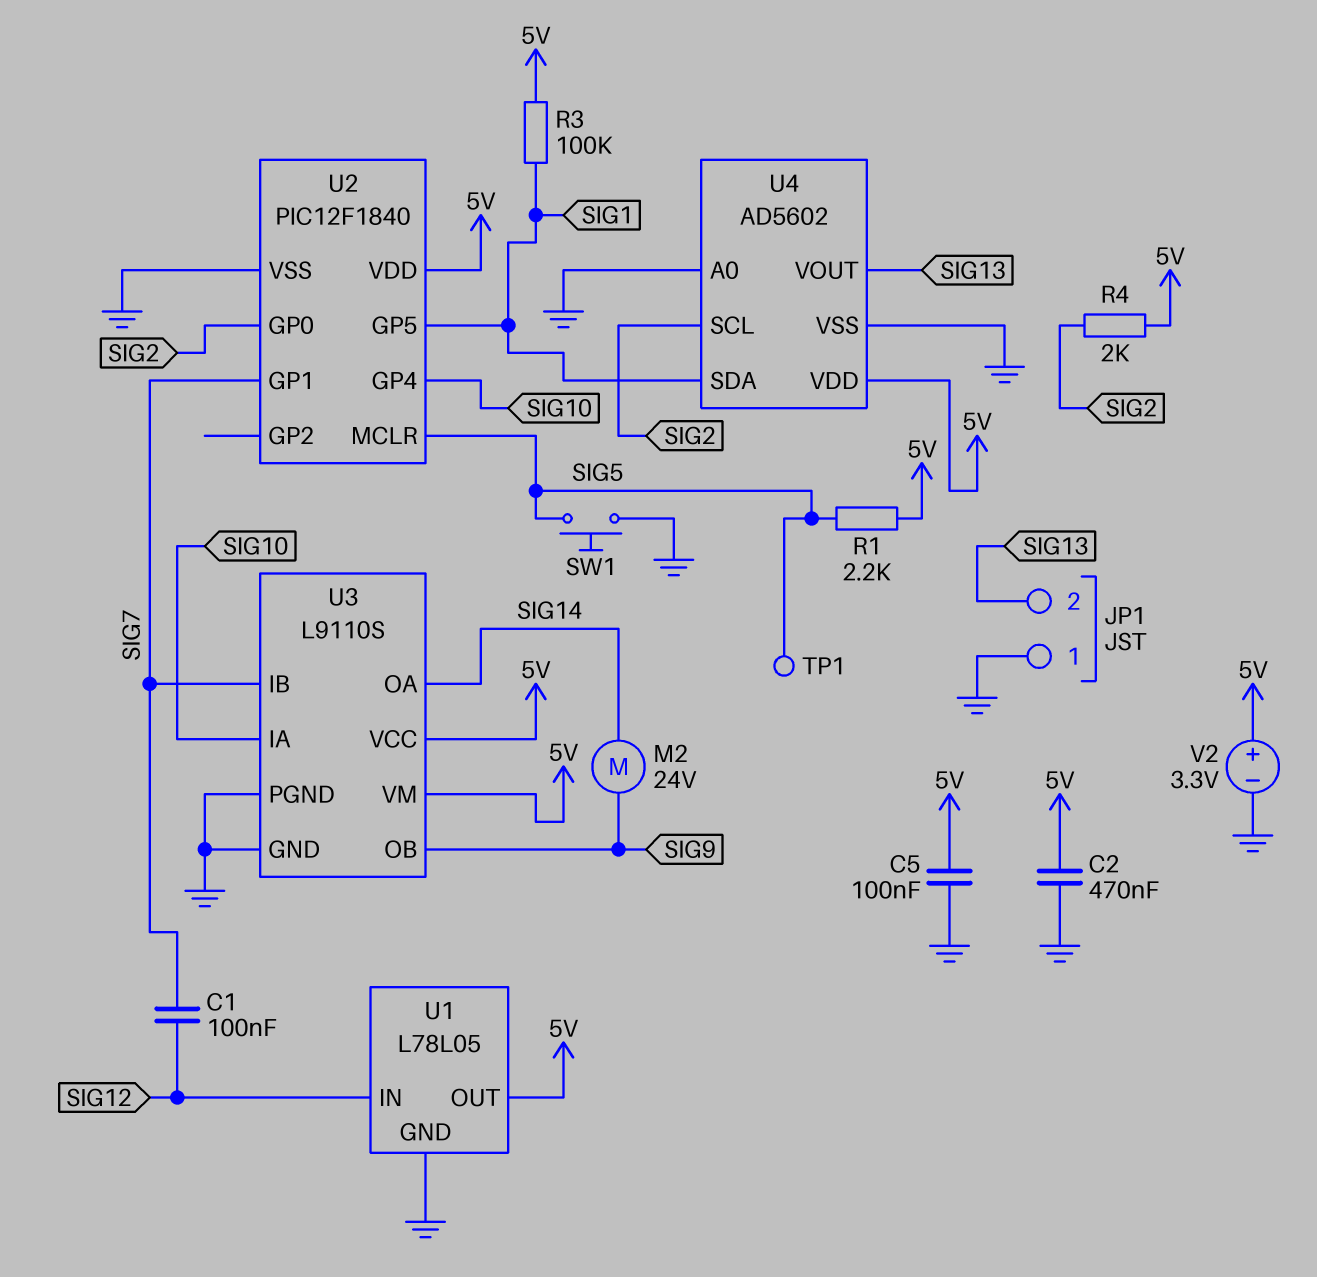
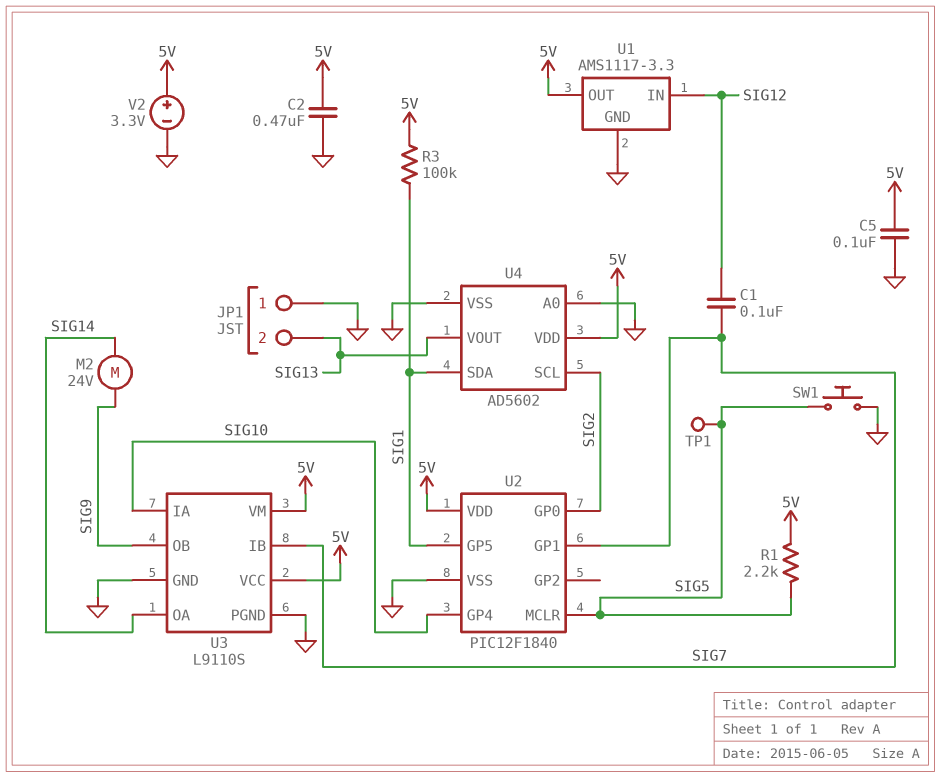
R4: 2k (5V, SIG2) -> none
U1: L78L05 -> AMS1117-3.3

